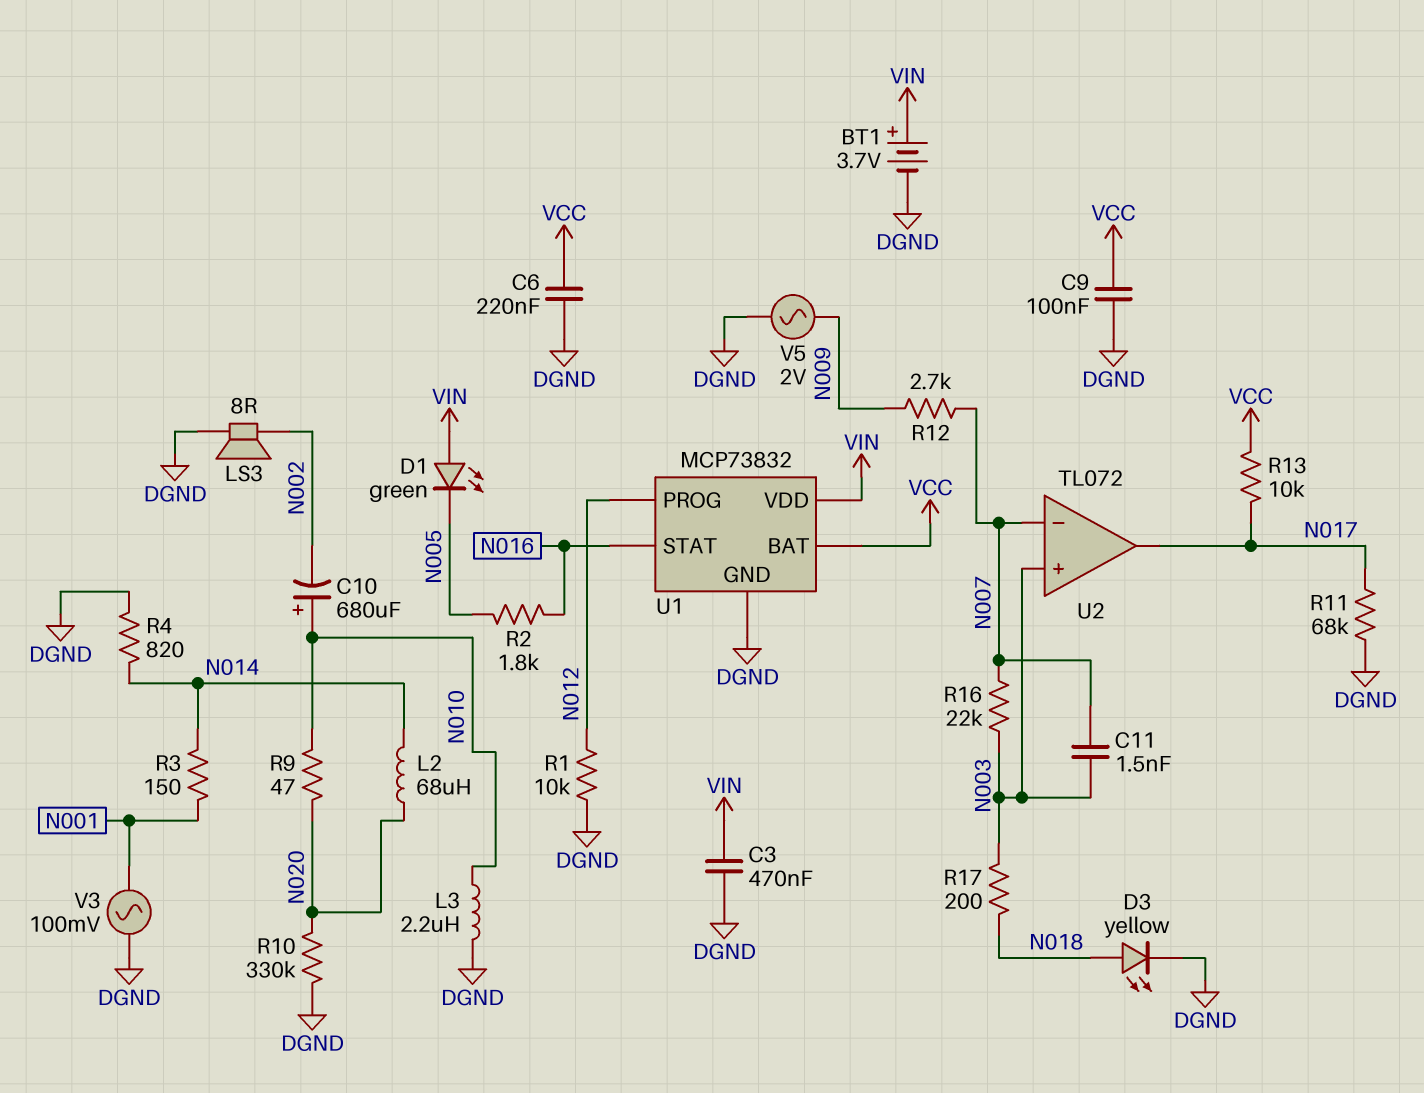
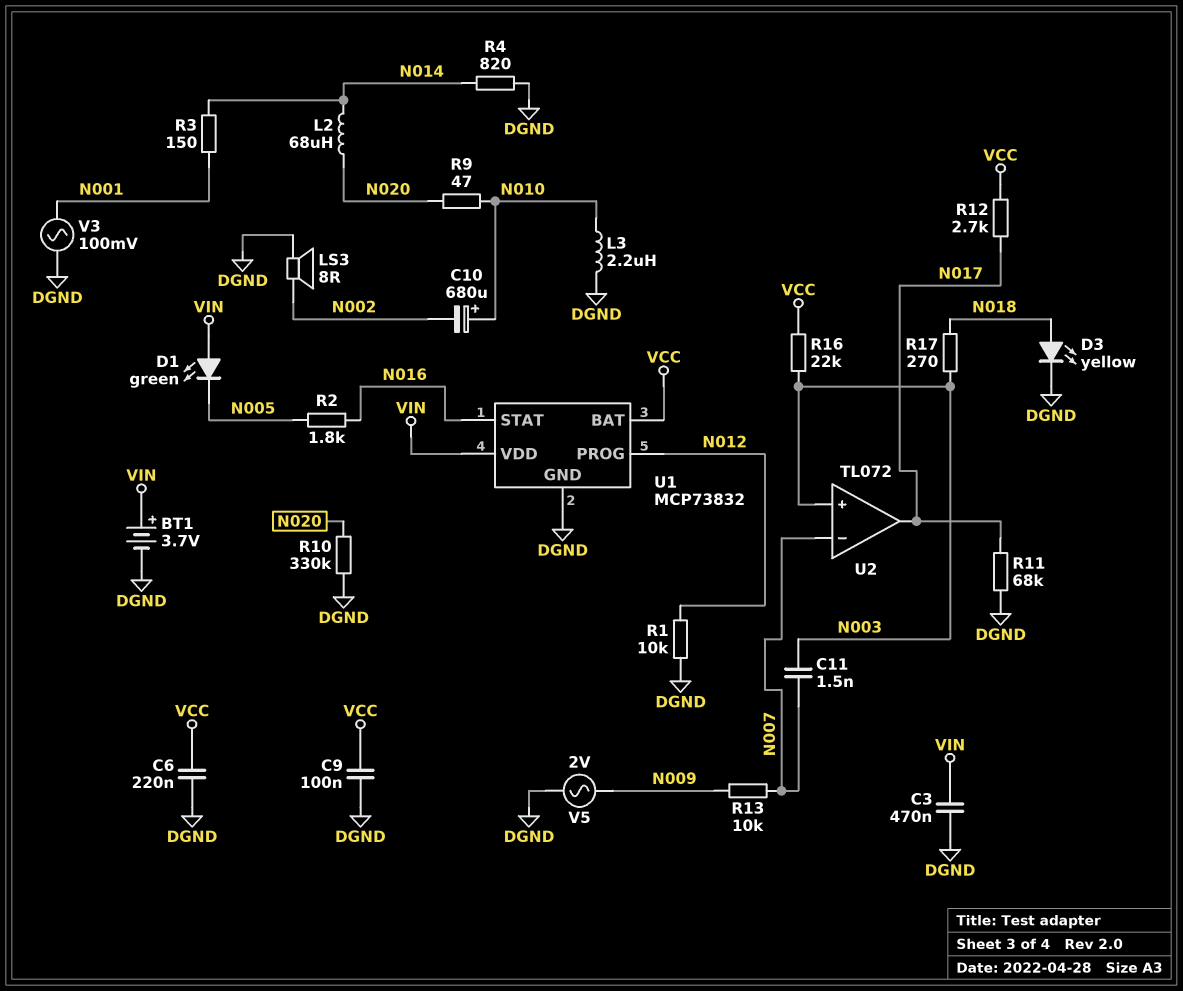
R12: 2.7k (N007, N009) -> 2.7k (N017, VCC)
R13: 10k (N017, VCC) -> 10k (N007, N009)
R16: 22k (N003, N007) -> 22k (N003, VCC)
R17: 200 (N003, N018) -> 270 (N003, N018)

